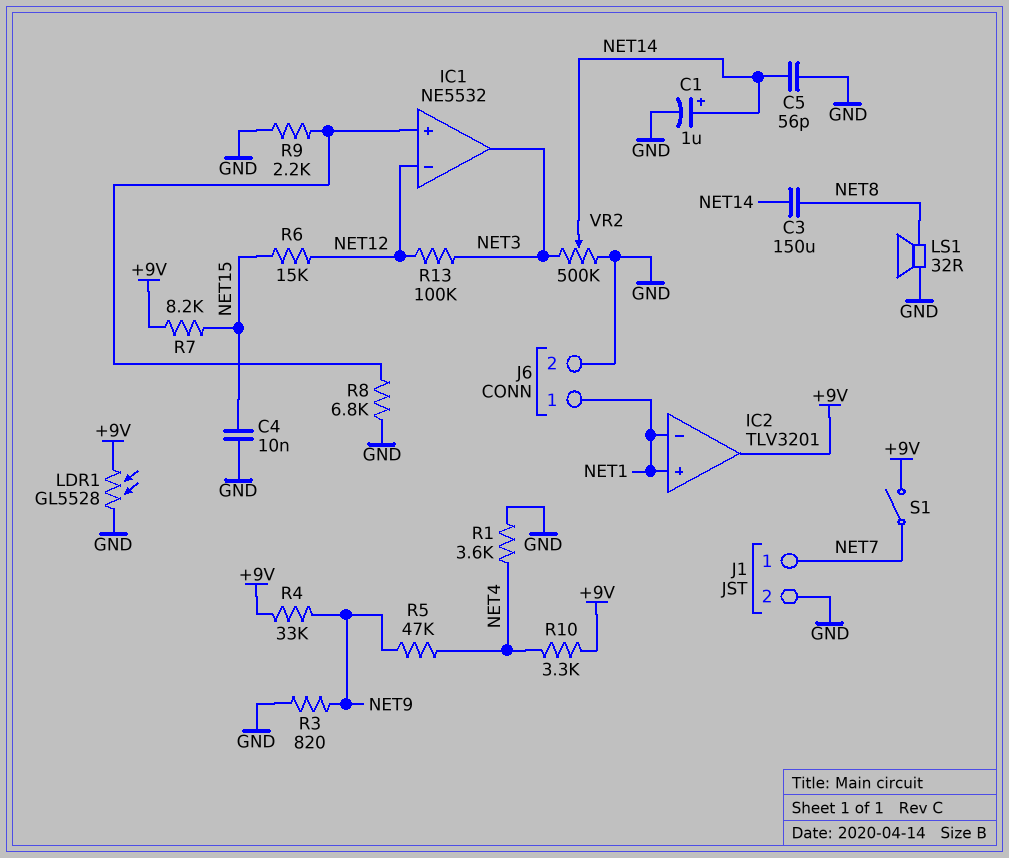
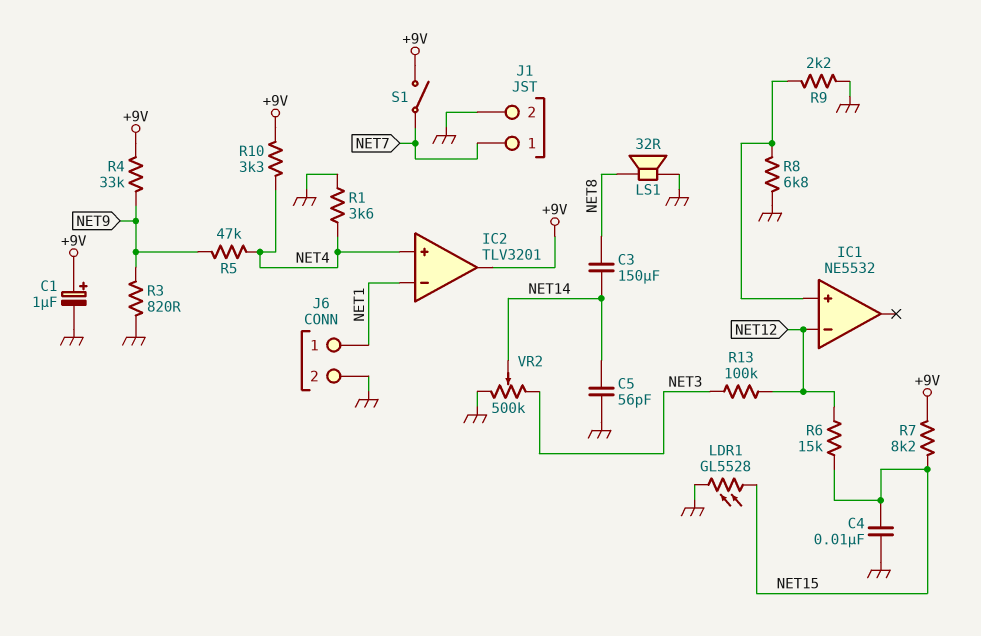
C1: 1uF (plus NET14, minus GND) -> 1uF (plus +9V, minus GND)
IC1 pin out: NET3 -> none
IC2 pin in+: NET1 -> NET4
LDR1: GL5528 (+9V, GND) -> GL5528 (GND, NET15)

